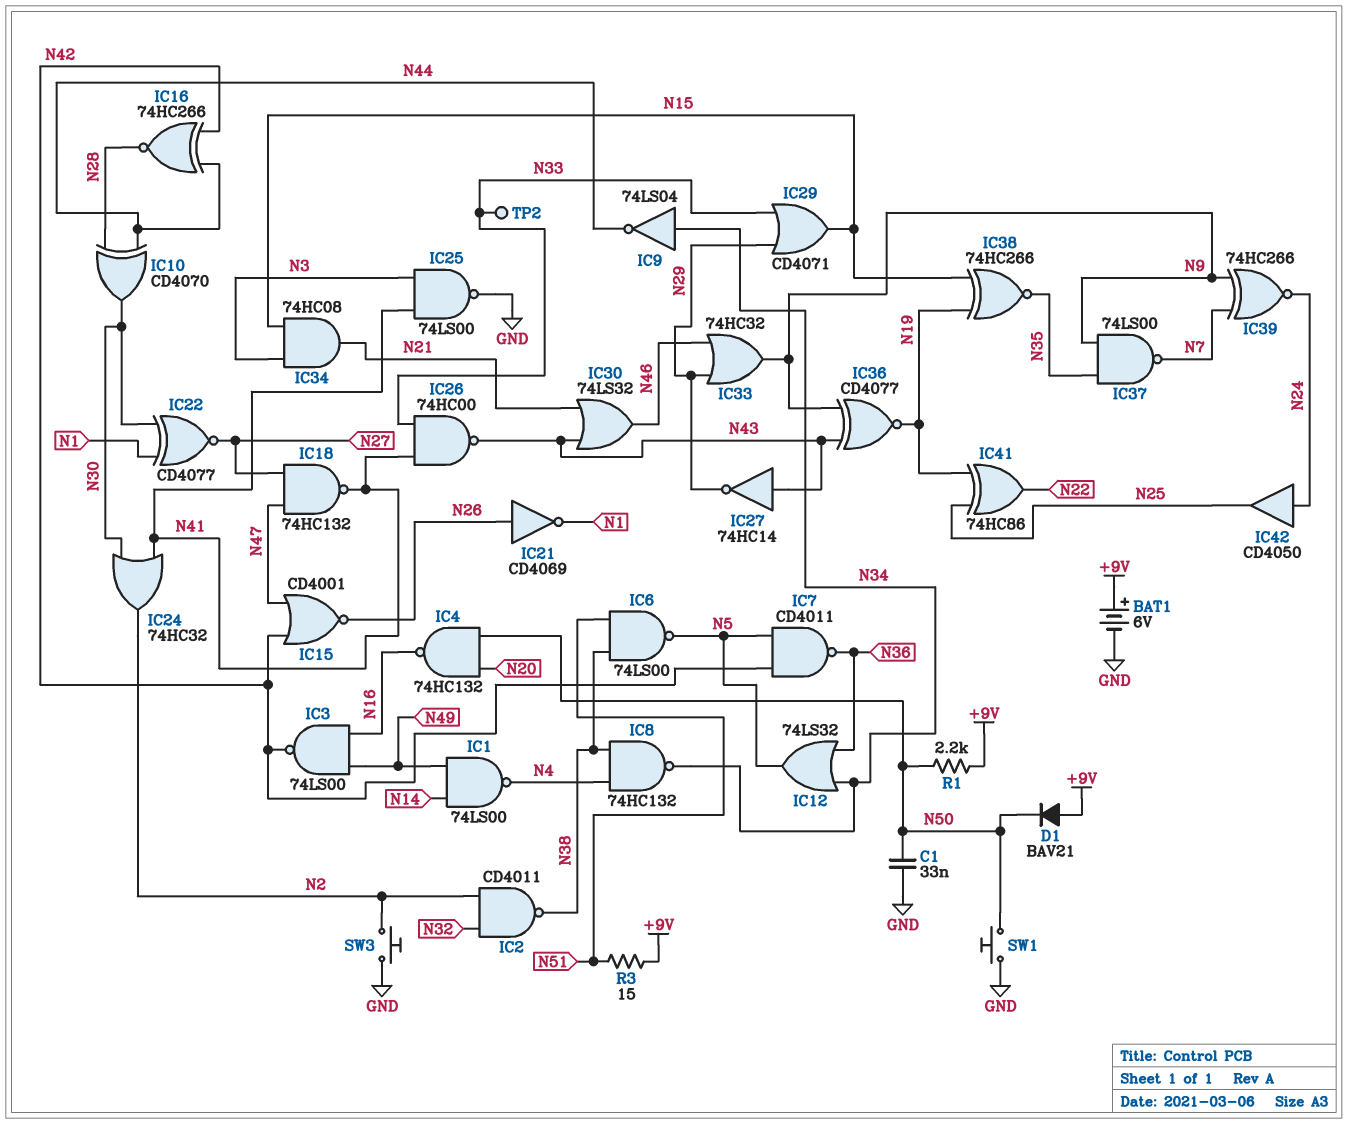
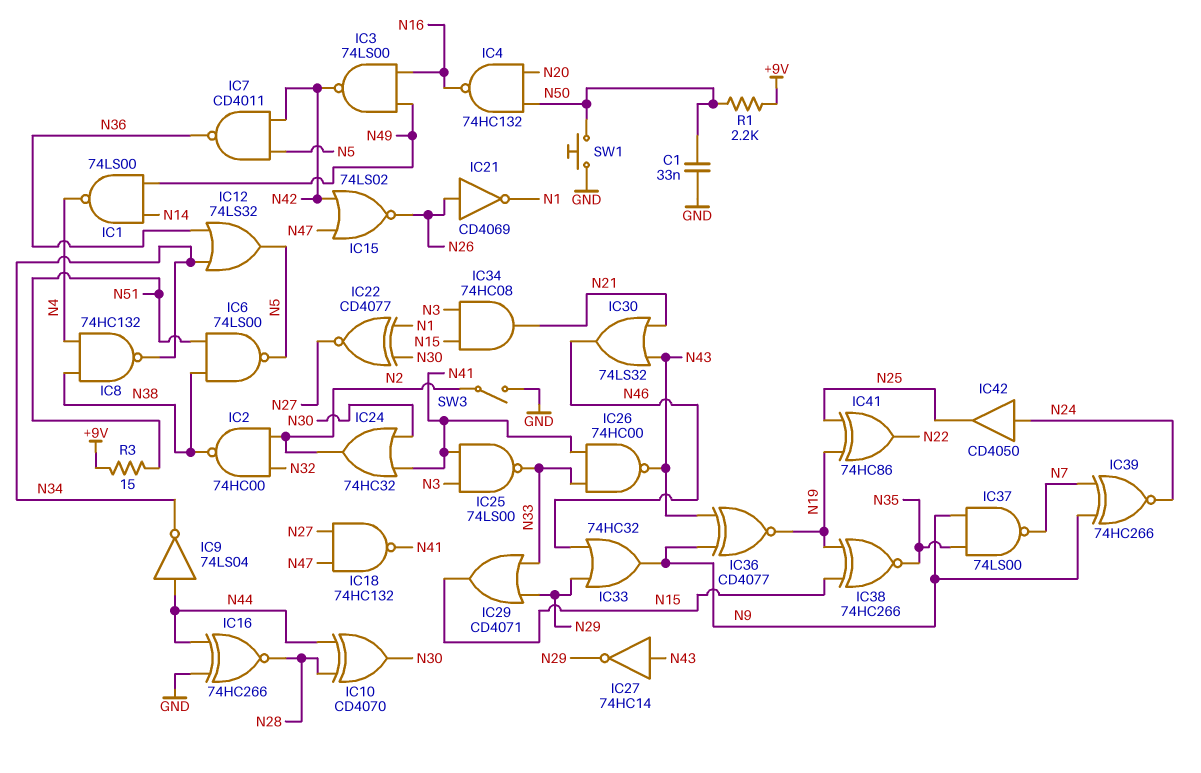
BAT1: 6V (plus +9V, minus GND) -> none
D1: diode BAV21 (A +9V, K N50) -> none
IC2: NAND CD4011 (in N2, in N32, out N38) -> NAND 74HC00 (in N2, in N32, out N38)
IC9: NOT 74LS04 (in N34, out N44) -> NOT 74LS04 (in N44, out N34)
IC15: NOR CD4001 (in N42, in N47, out N26) -> NOR 74LS02 (in N42, in N47, out N26)
IC16: XNOR 74HC266 (in N42, in N44, out N28) -> XNOR 74HC266 (in GND, in N44, out N28)
IC25: NAND 74LS00 (in N3, in N41, out GND) -> NAND 74LS00 (in N3, in N41, out N33)
SW3: button (GND, N2) -> switch (GND, N2)
TP2: test point (N33) -> none

